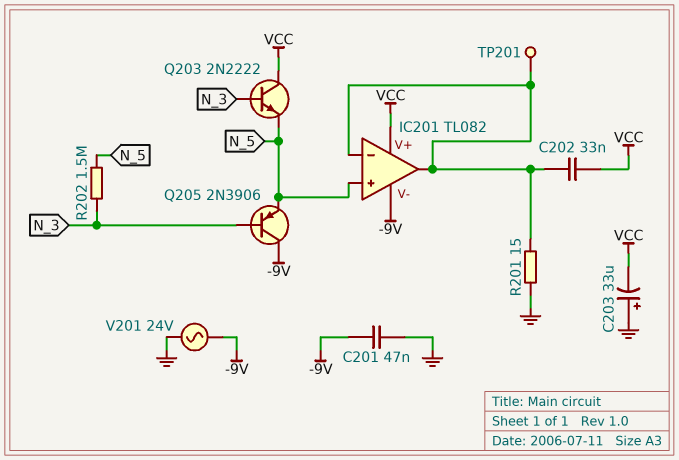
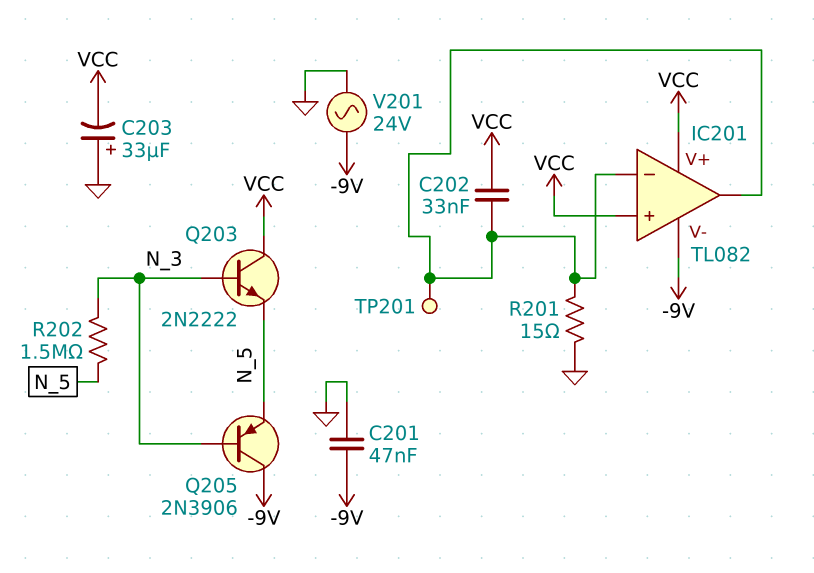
IC201 pin in+: N_5 -> VCC

